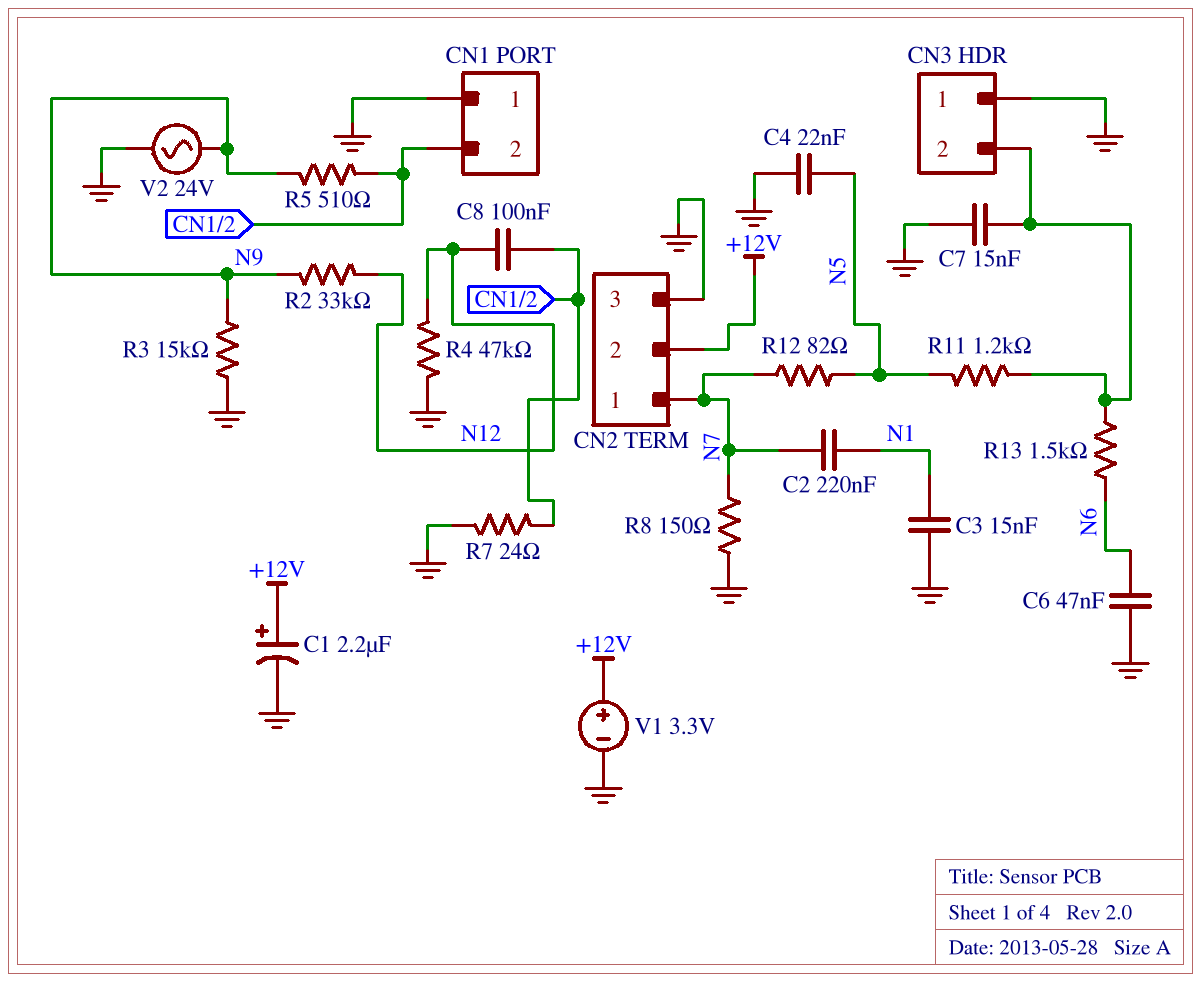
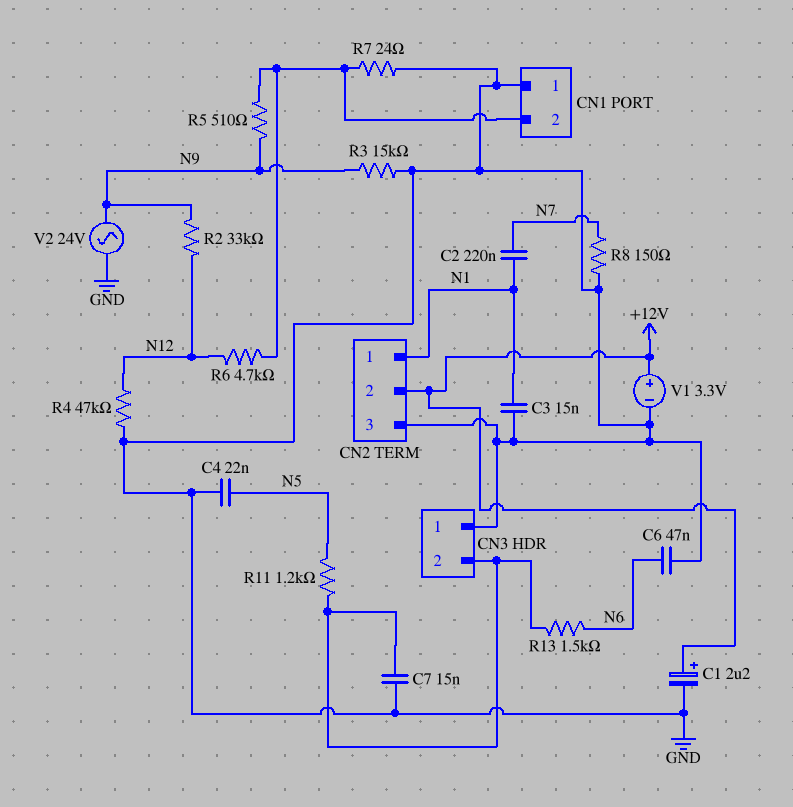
C8: 100nF (CN1/2, N12) -> none
CN2 pin 1: N7 -> N1
R6: none -> 4.7k (CN1/2, N12)
R12: 82 (N5, N7) -> none

